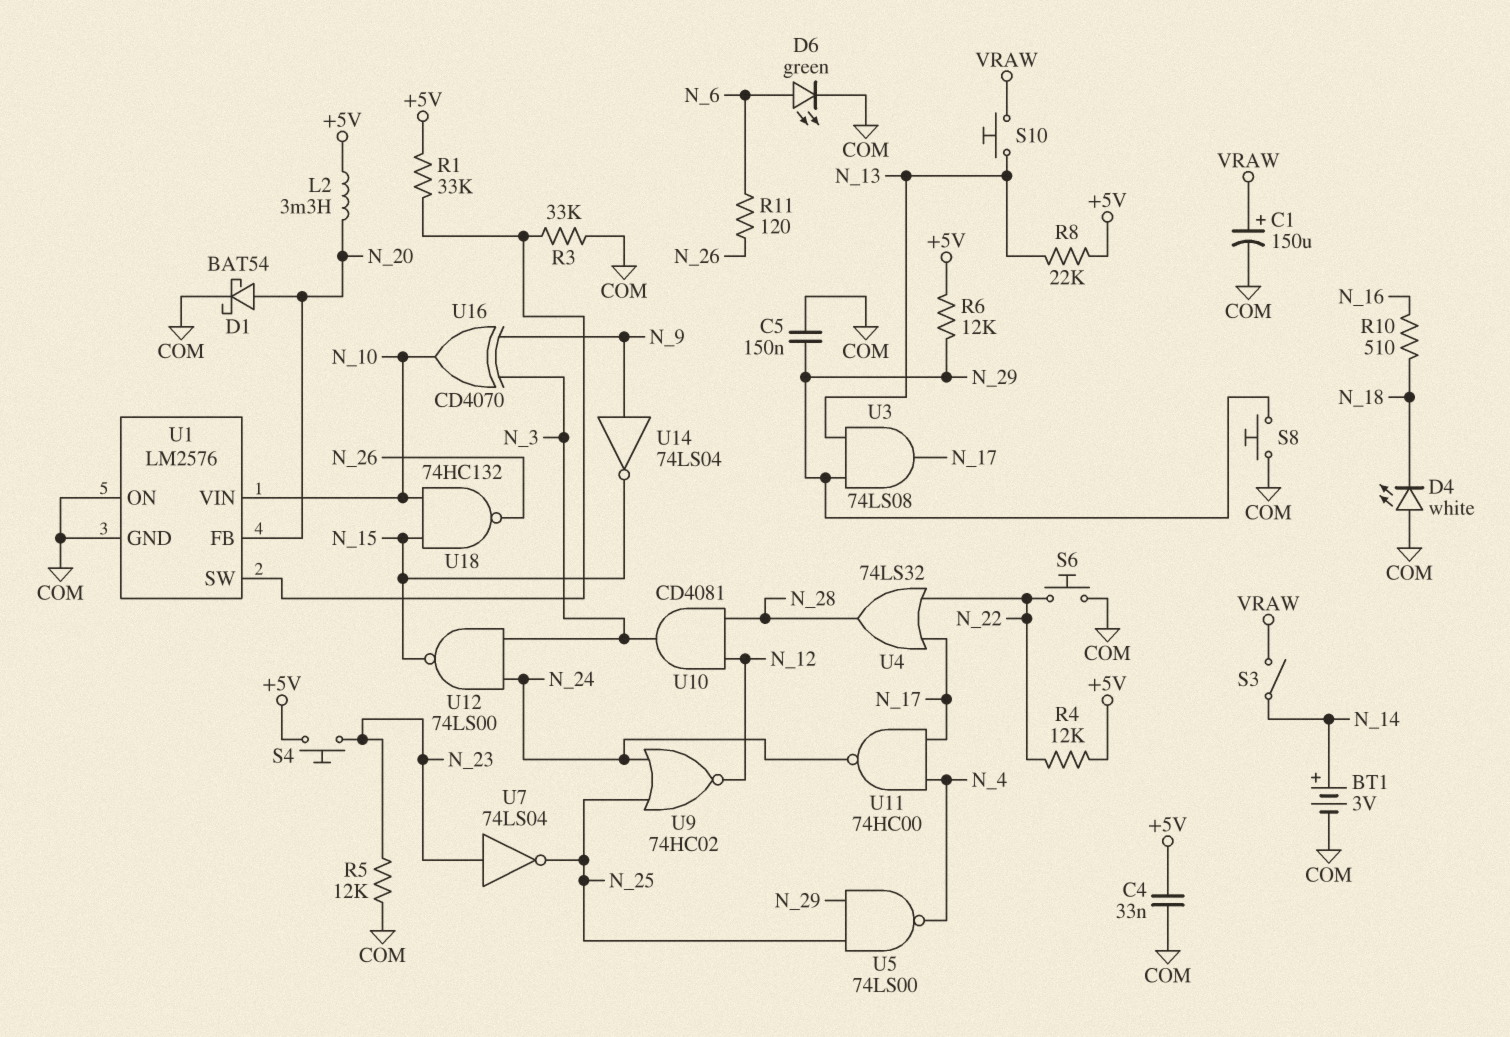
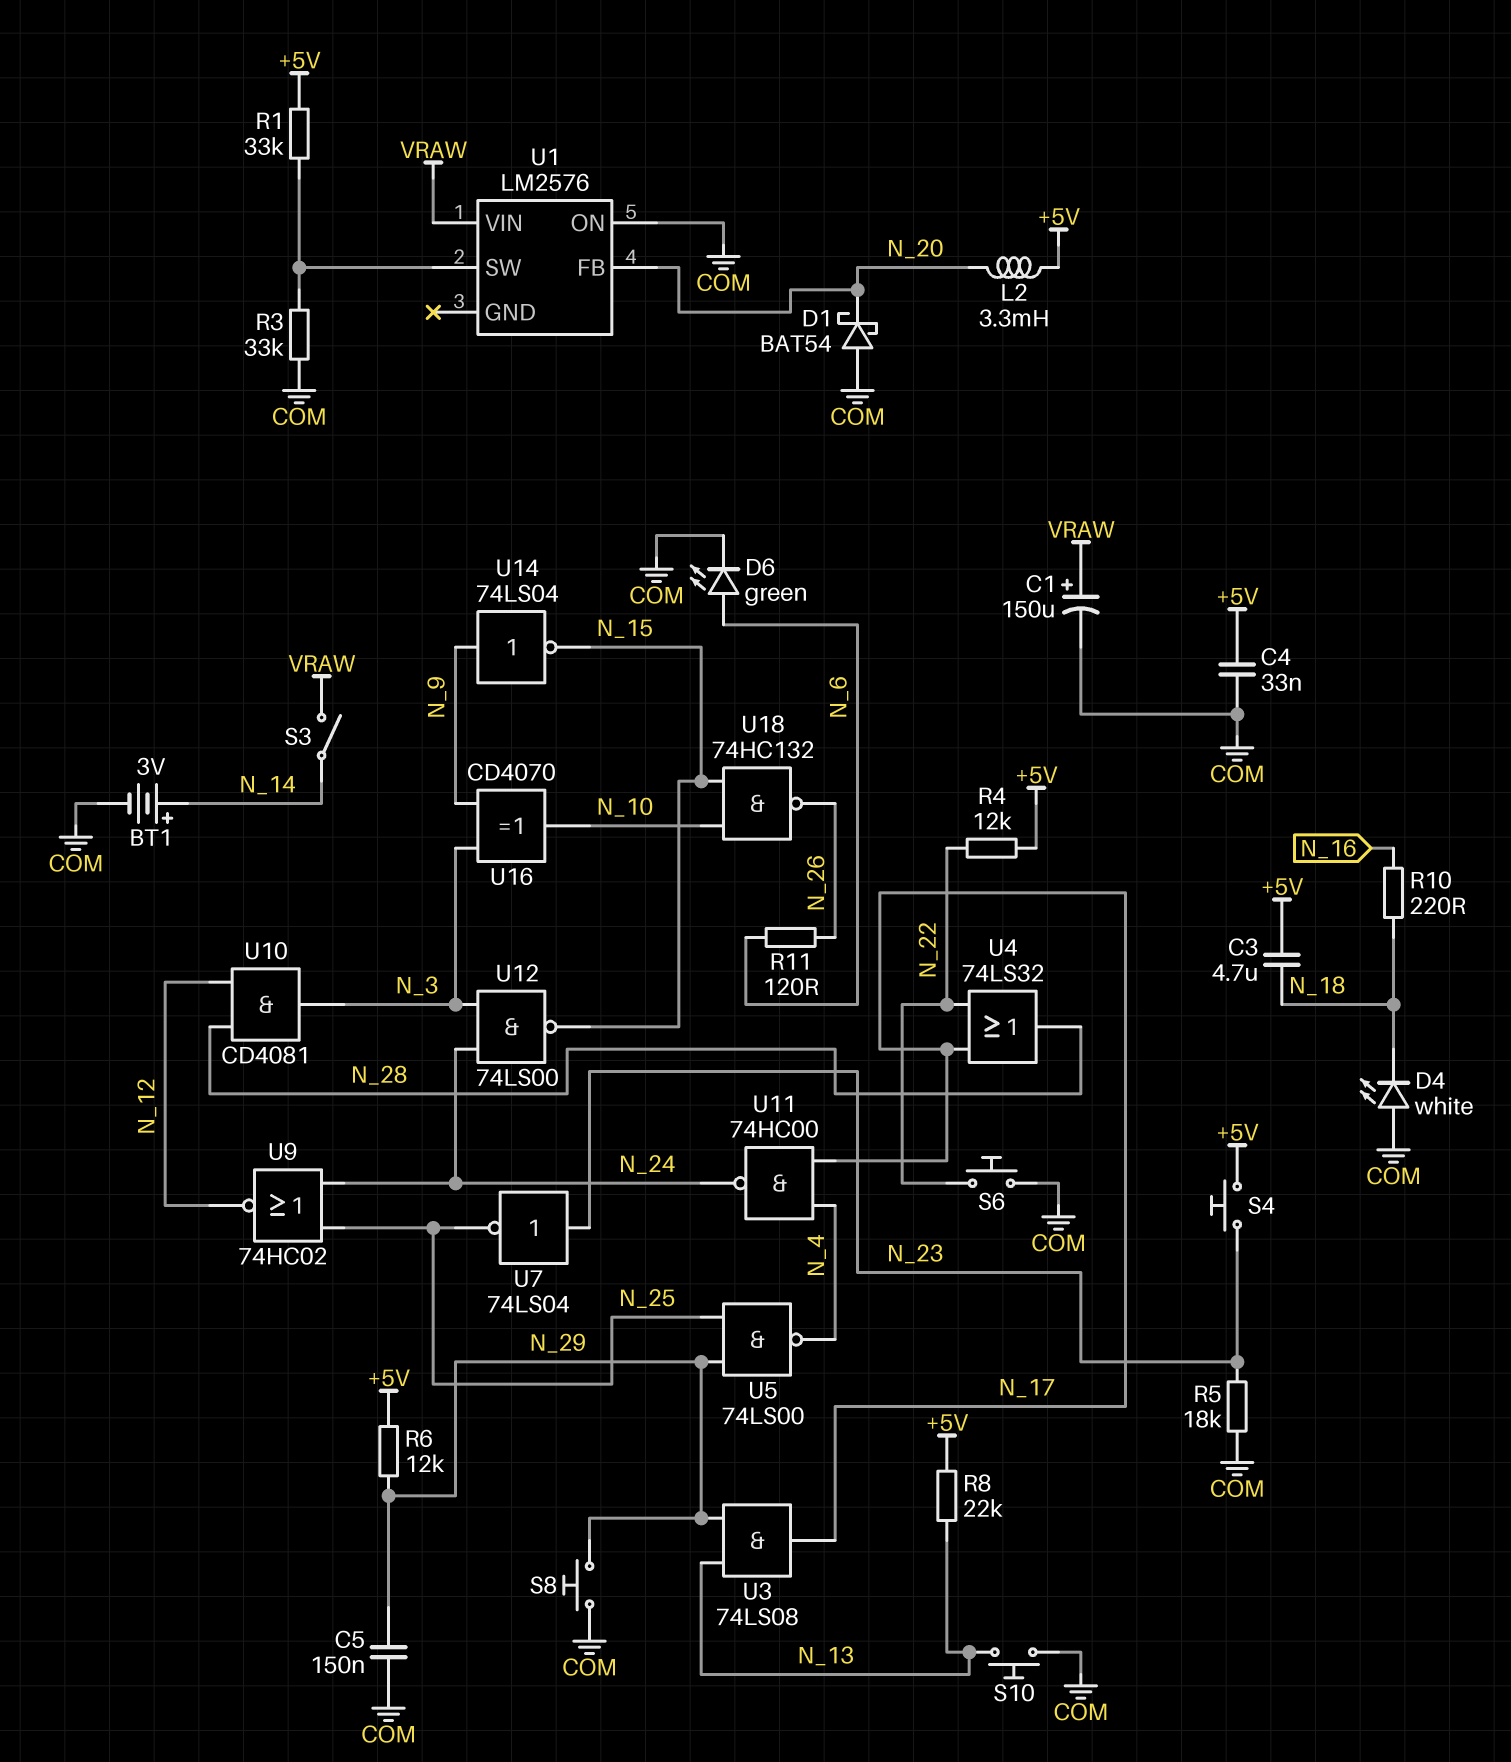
C3: none -> 4.7uF (+5V, N_18)
D1: schottky BAT54 (A N_20, K COM) -> schottky BAT54 (A COM, K N_20)
R5: 12k (COM, N_23) -> 18k (COM, N_23)
R10: 510 (N_16, N_18) -> 220 (N_16, N_18)
S10: button (N_13, VRAW) -> button (COM, N_13)
U1 pin GND: COM -> none
U1 pin VIN: N_10 -> VRAW

